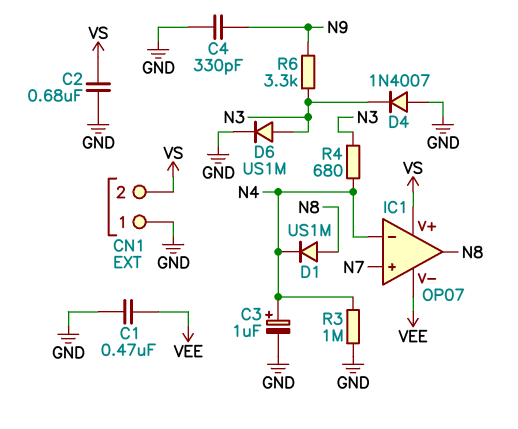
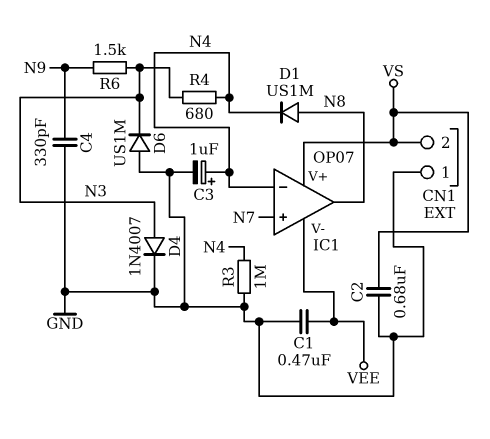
D4: diode 1N4007 (A GND, K N3) -> diode 1N4007 (A N3, K GND)
D6: diode US1M (A N3, K GND) -> diode US1M (A GND, K N3)
R6: 3.3k (N3, N9) -> 1.5k (N3, N9)

